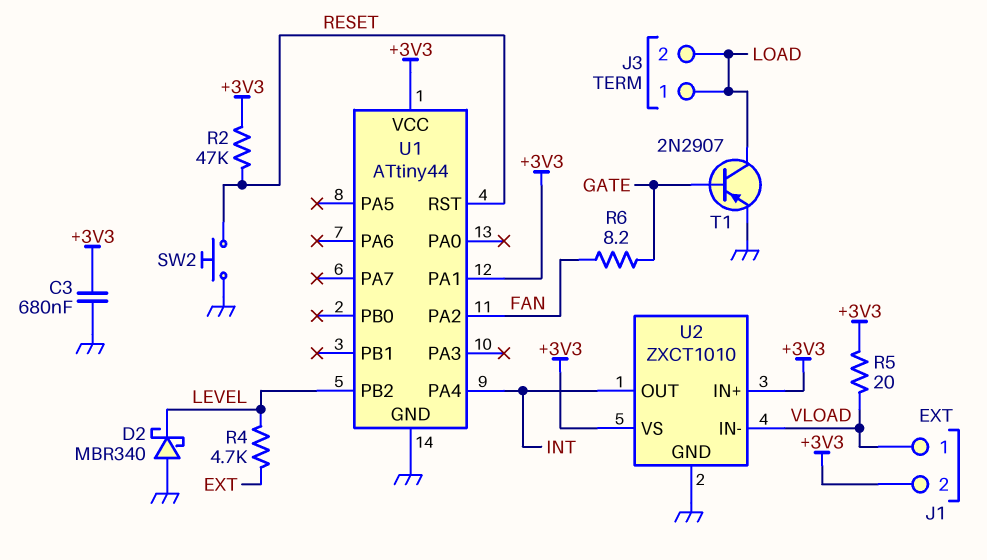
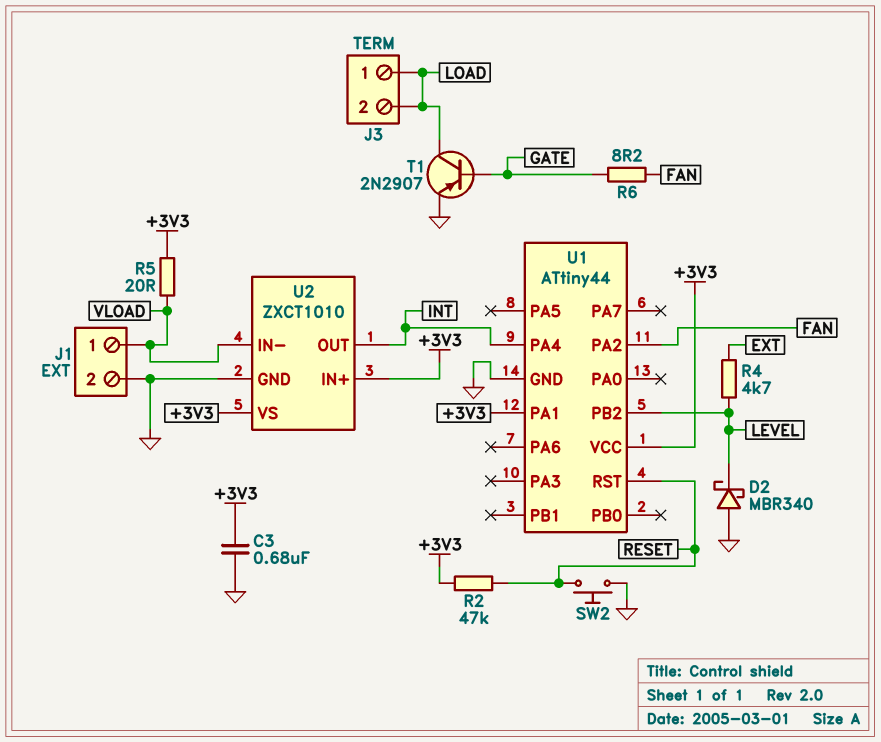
J1 pin 2: +3V3 -> GND

